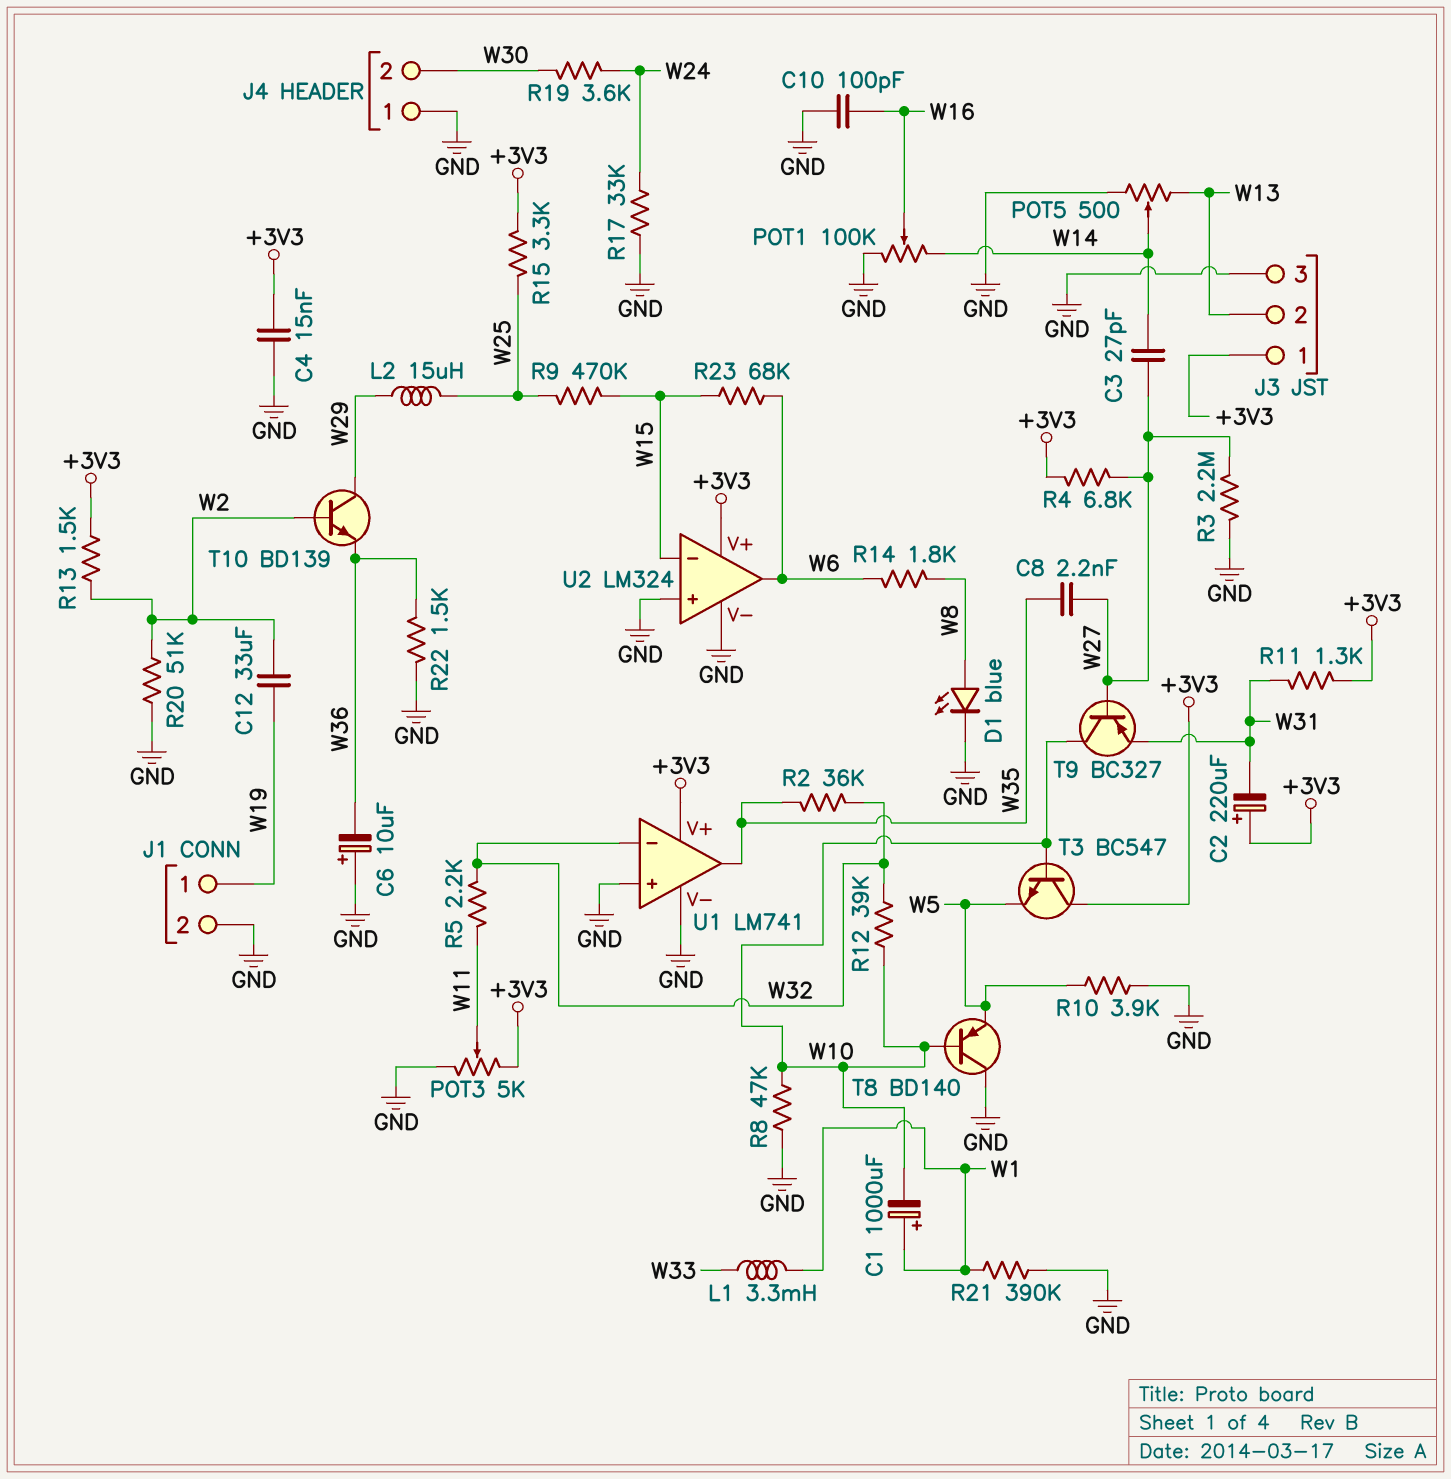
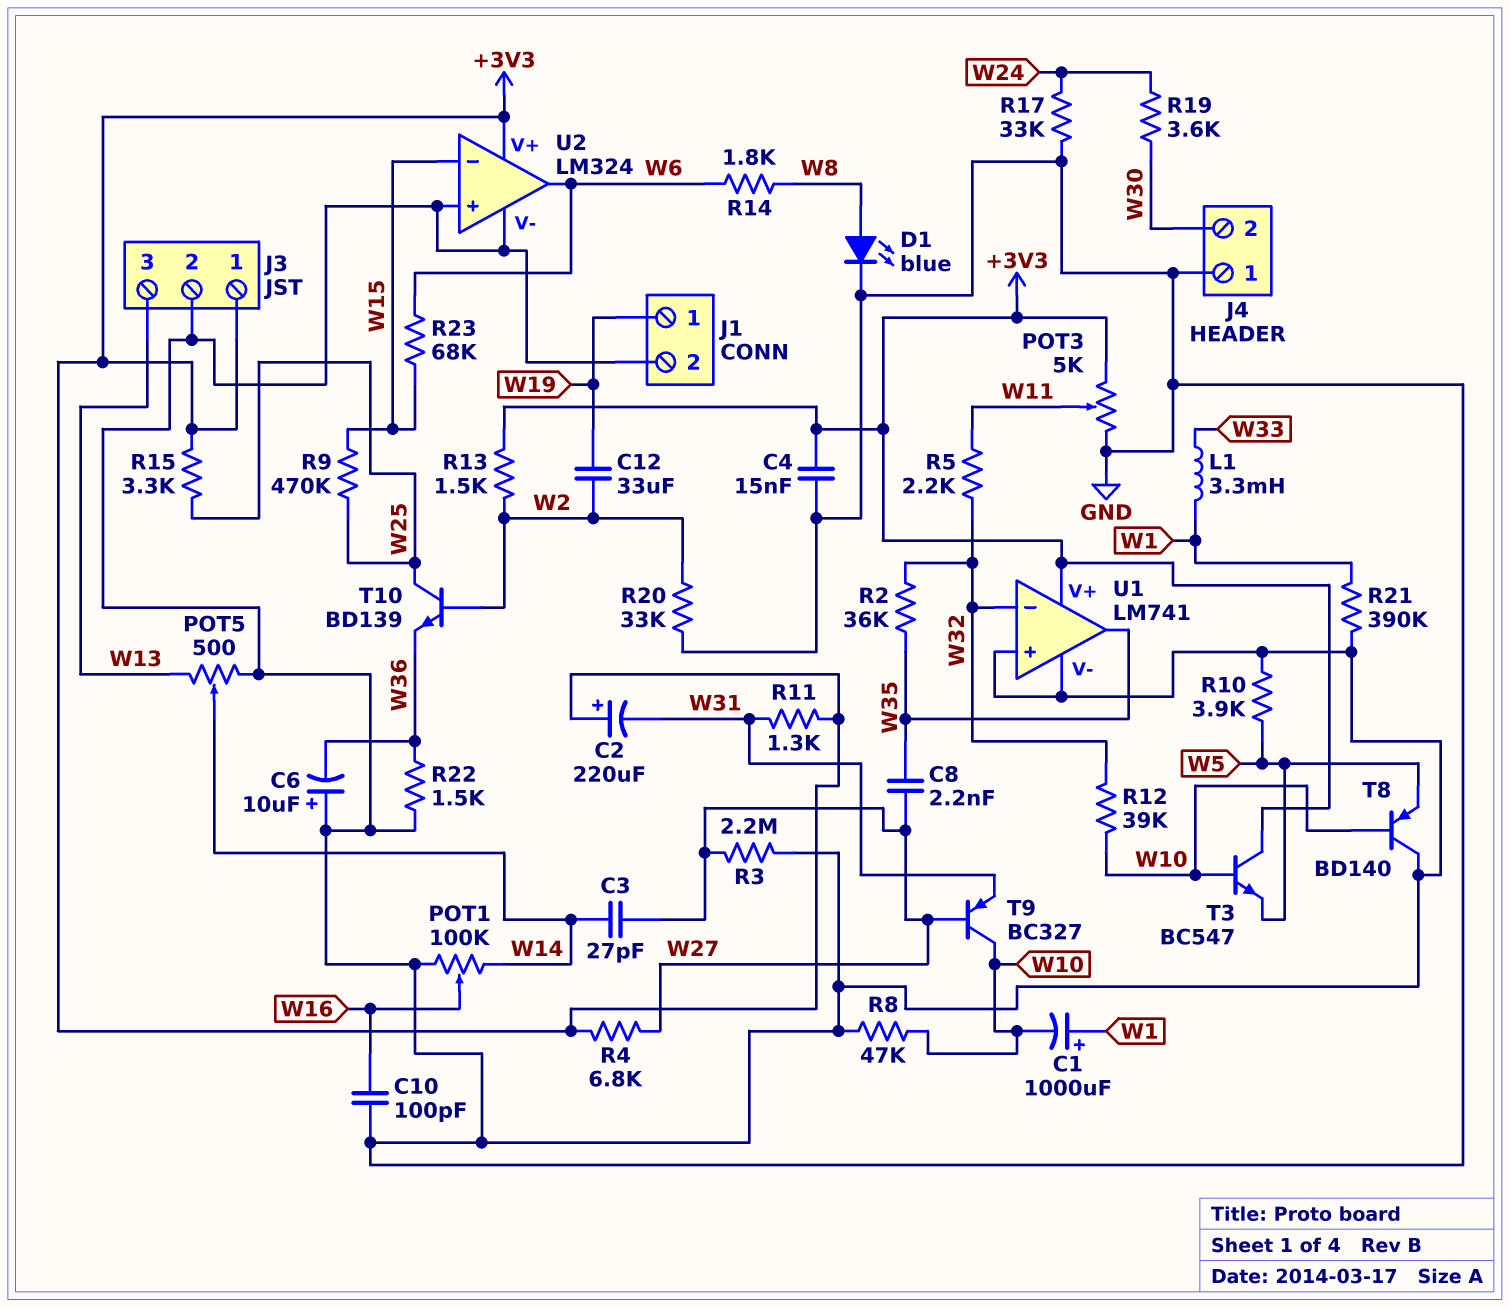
J3 pin 2: W13 -> GND
J3 pin 3: GND -> W13
L2: 15uH (W25, W29) -> none
R20: 51k (GND, W2) -> 33k (GND, W2)
T10: NPN BD139 (B W2, C W29, E W36) -> NPN BD139 (B W2, C W25, E W36)

